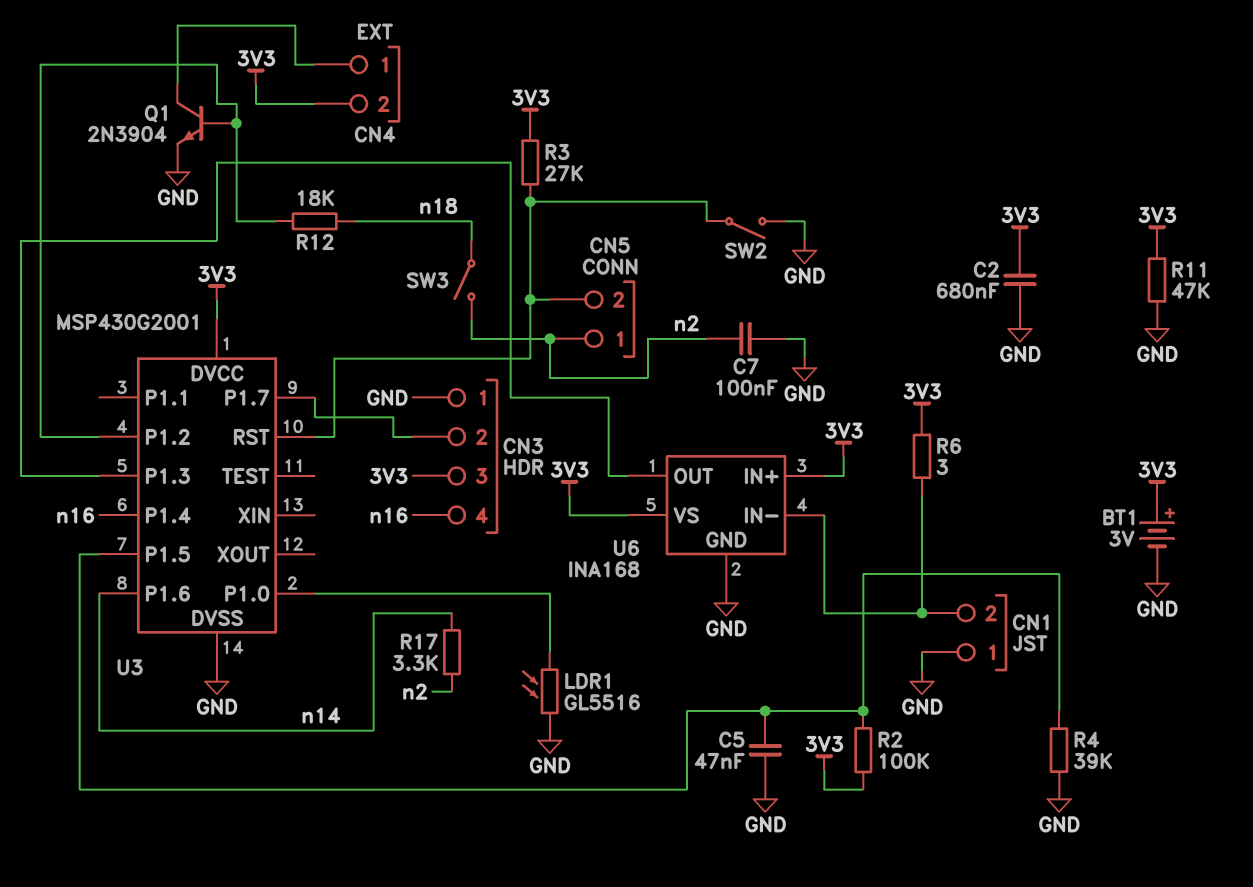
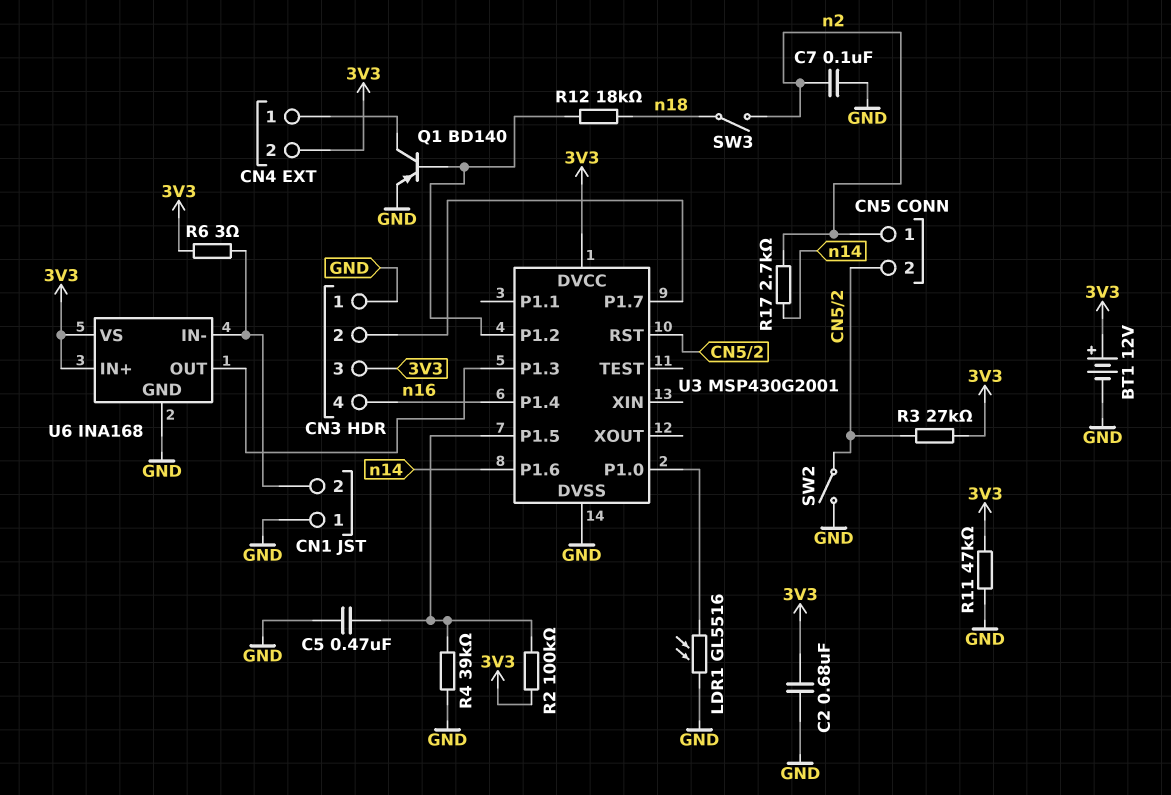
BT1: 3V (plus 3V3, minus GND) -> 12V (plus 3V3, minus GND)
C5: 47nF (GND, U3/P1.5) -> 470nF (GND, U3/P1.5)
Q1: NPN 2N3904 (B U3/P1.2, C CN4/1, E GND) -> PNP BD140 (B U3/P1.2, C CN4/1, E GND)
R17: 3.3k (n2, n14) -> 2.7k (n2, n14)

